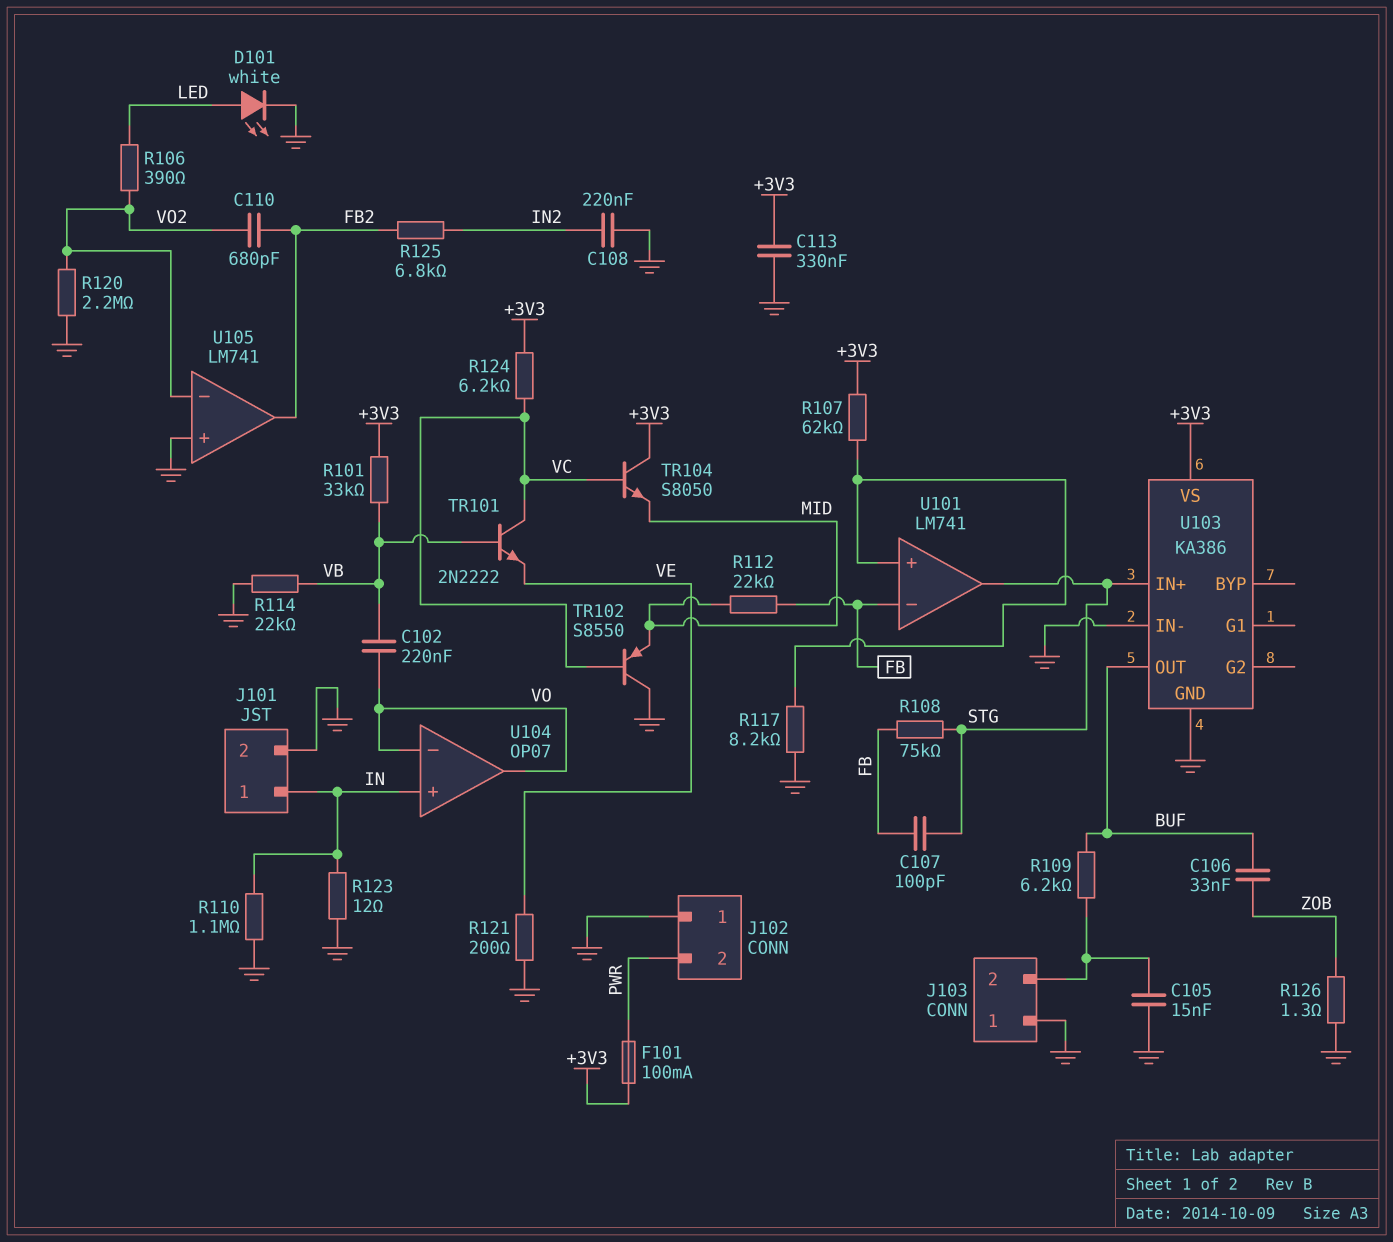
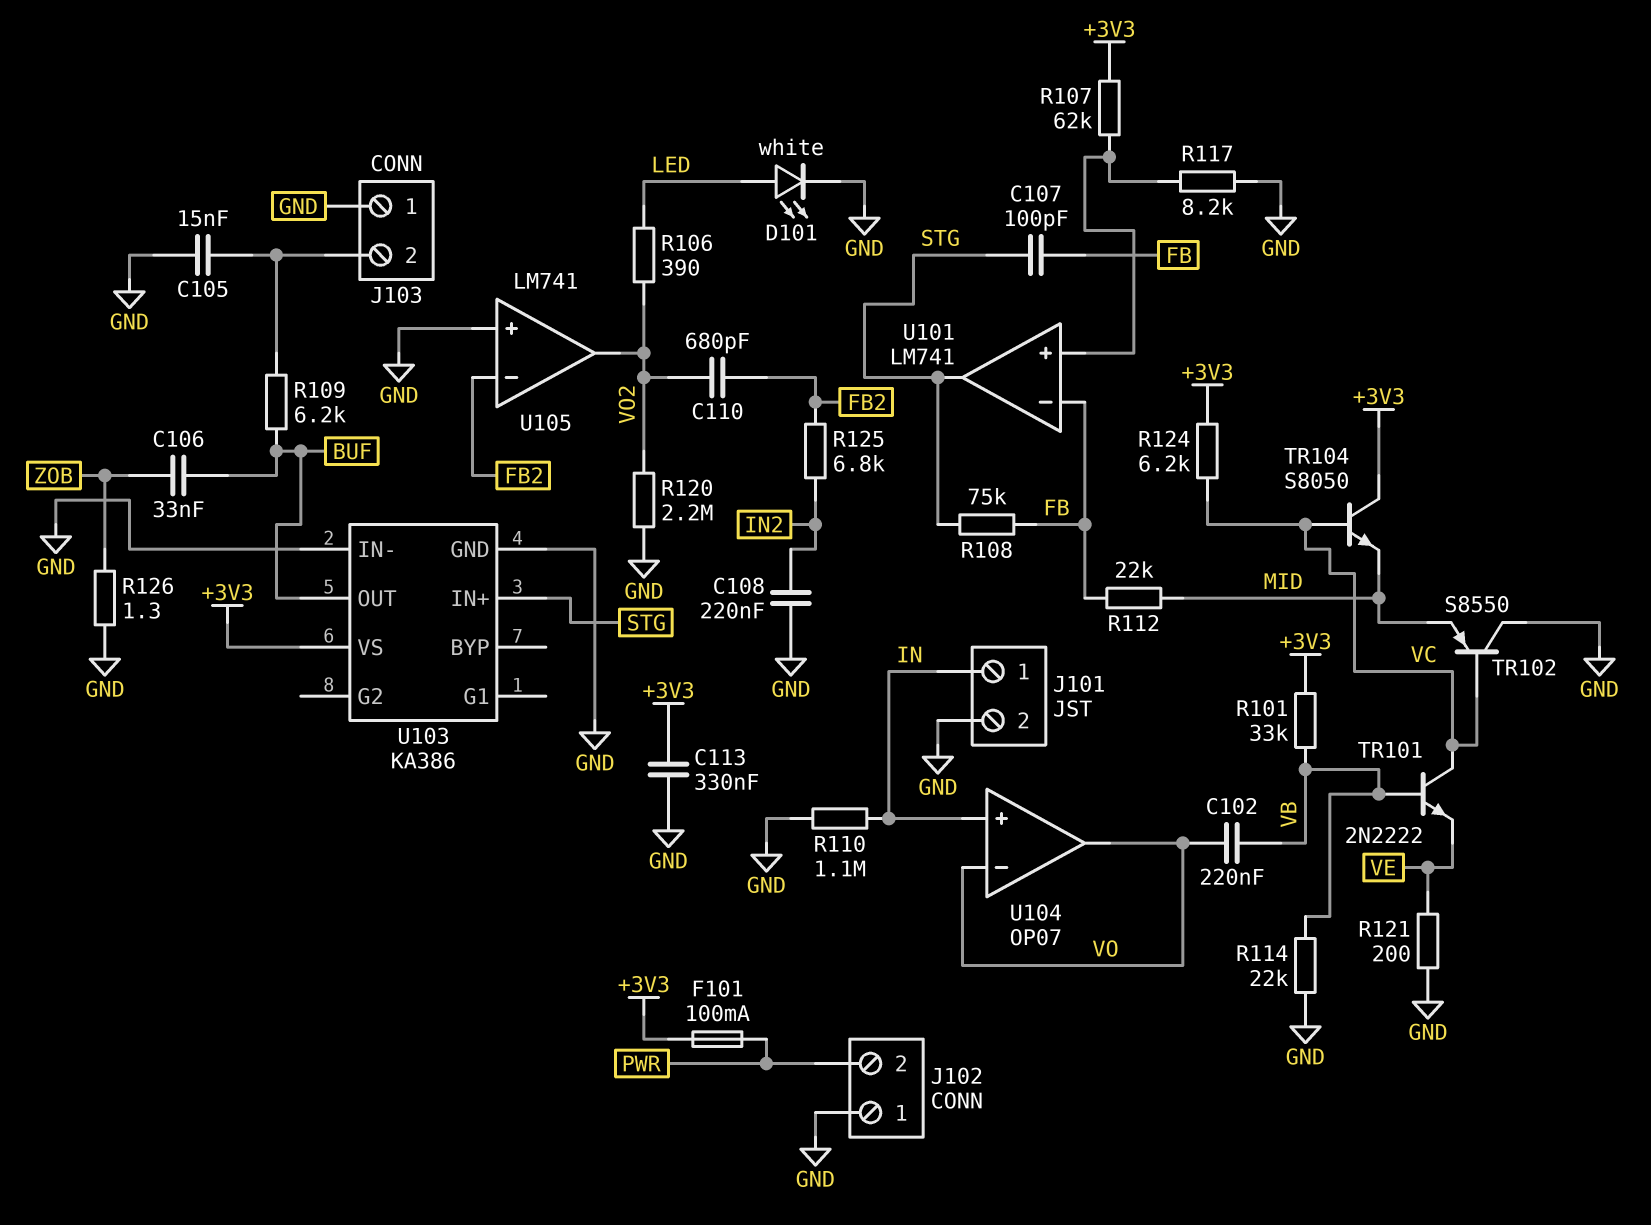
R123: 12 (GND, IN) -> none
U105 pin in-: VO2 -> FB2
U105 pin out: FB2 -> VO2

